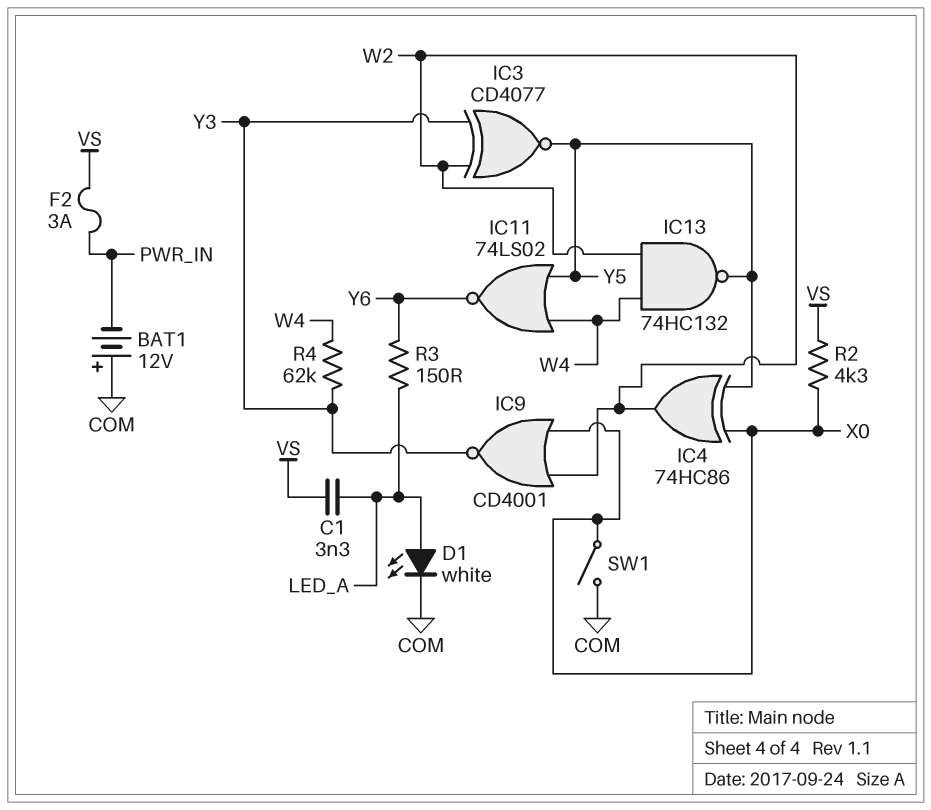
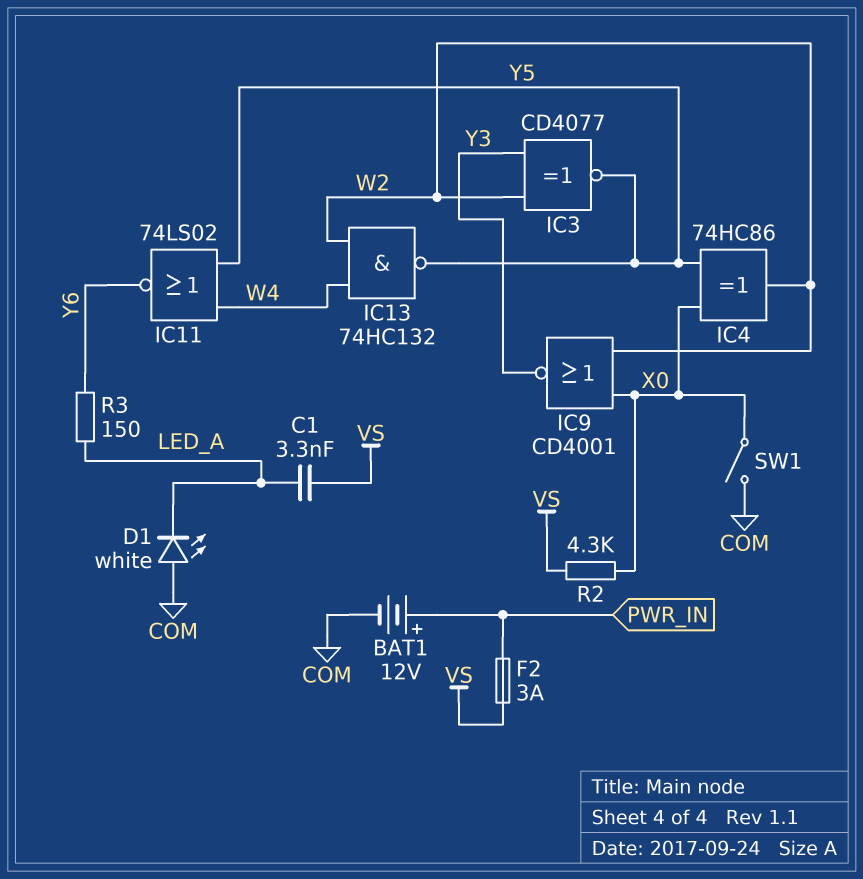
BAT1: 12V (plus COM, minus PWR_IN) -> 12V (plus PWR_IN, minus COM)
D1: LED white (A LED_A, K COM) -> LED white (A COM, K LED_A)
R4: 62k (W4, Y3) -> none

